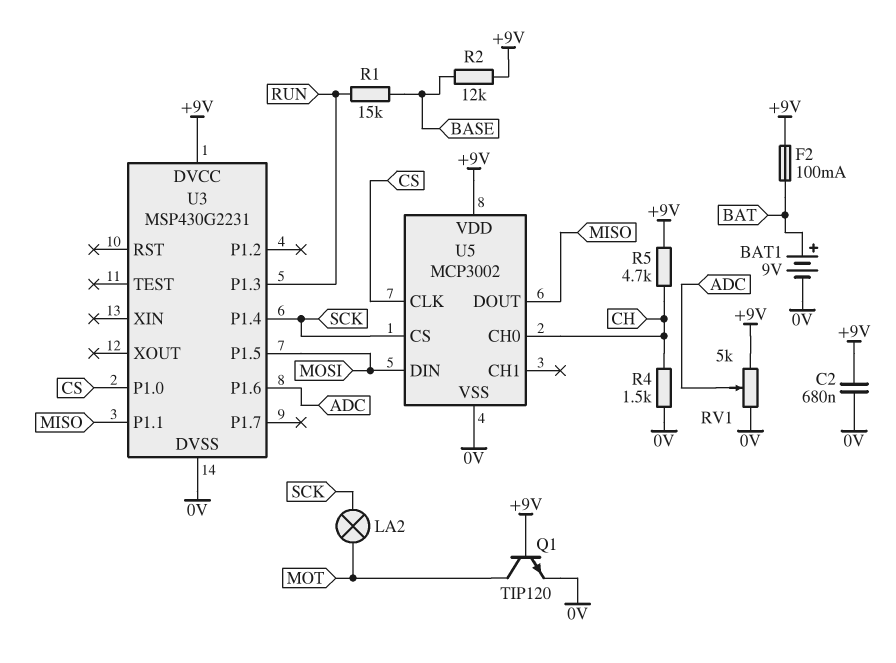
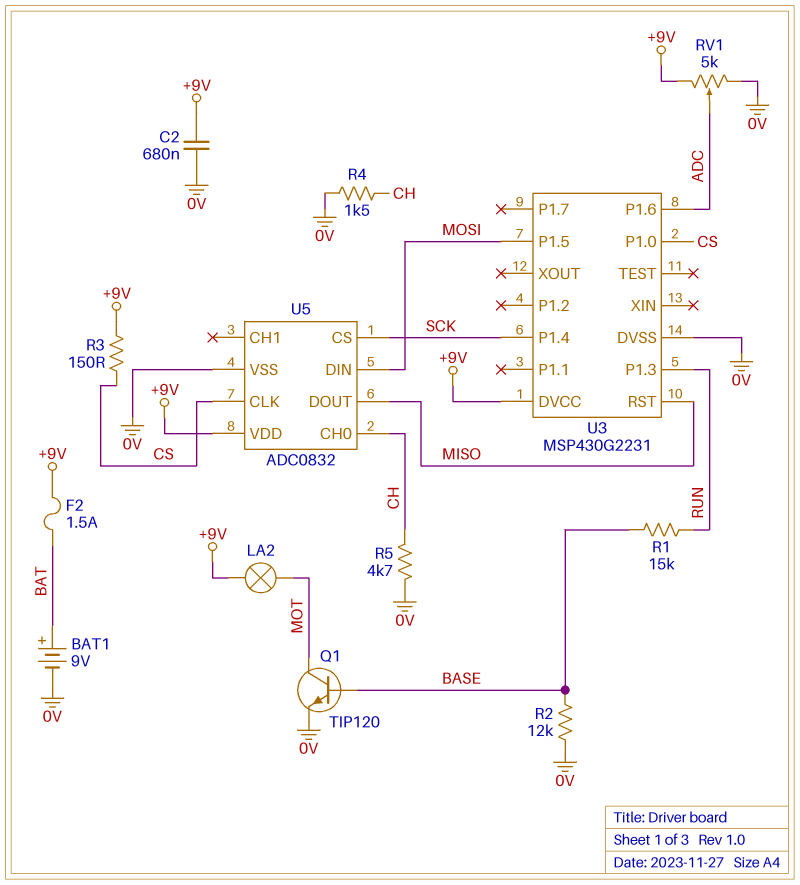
F2: 100mA (+9V, BAT) -> 1.5A (+9V, BAT)
LA2: lamp (MOT, SCK) -> lamp (+9V, MOT)
Q1: NPN TIP120 (B +9V, C MOT, E 0V) -> NPN TIP120 (B BASE, C MOT, E 0V)
R2: 12k (+9V, BASE) -> 12k (0V, BASE)
R3: none -> 150 (+9V, CS)
R5: 4.7k (+9V, CH) -> 4.7k (0V, CH)
U3 pin P1.1: MISO -> none
U3 pin RST: none -> MISO
U5: MCP3002 -> ADC0832

